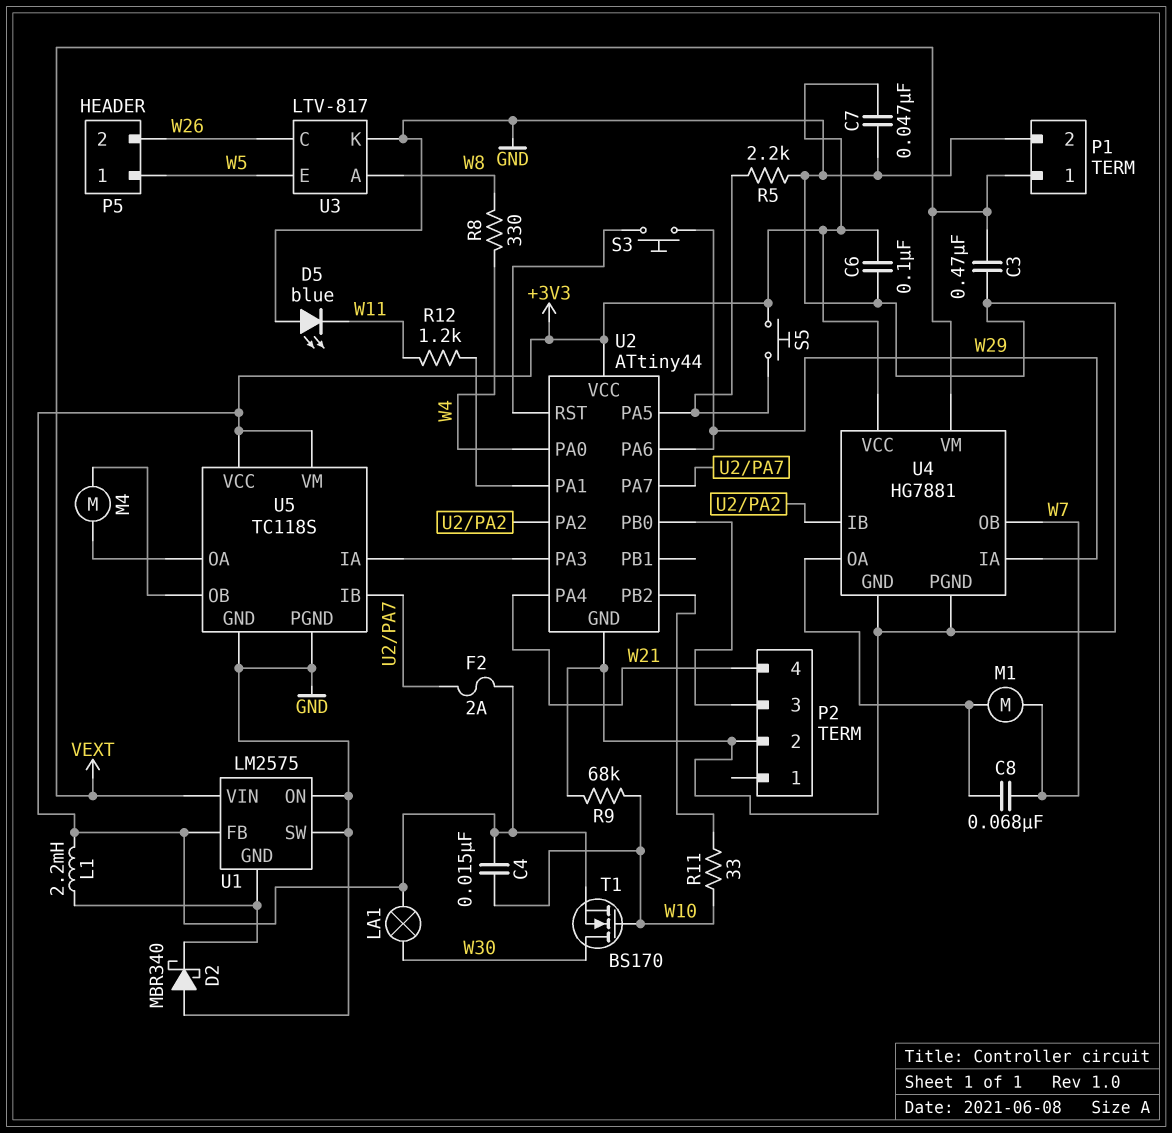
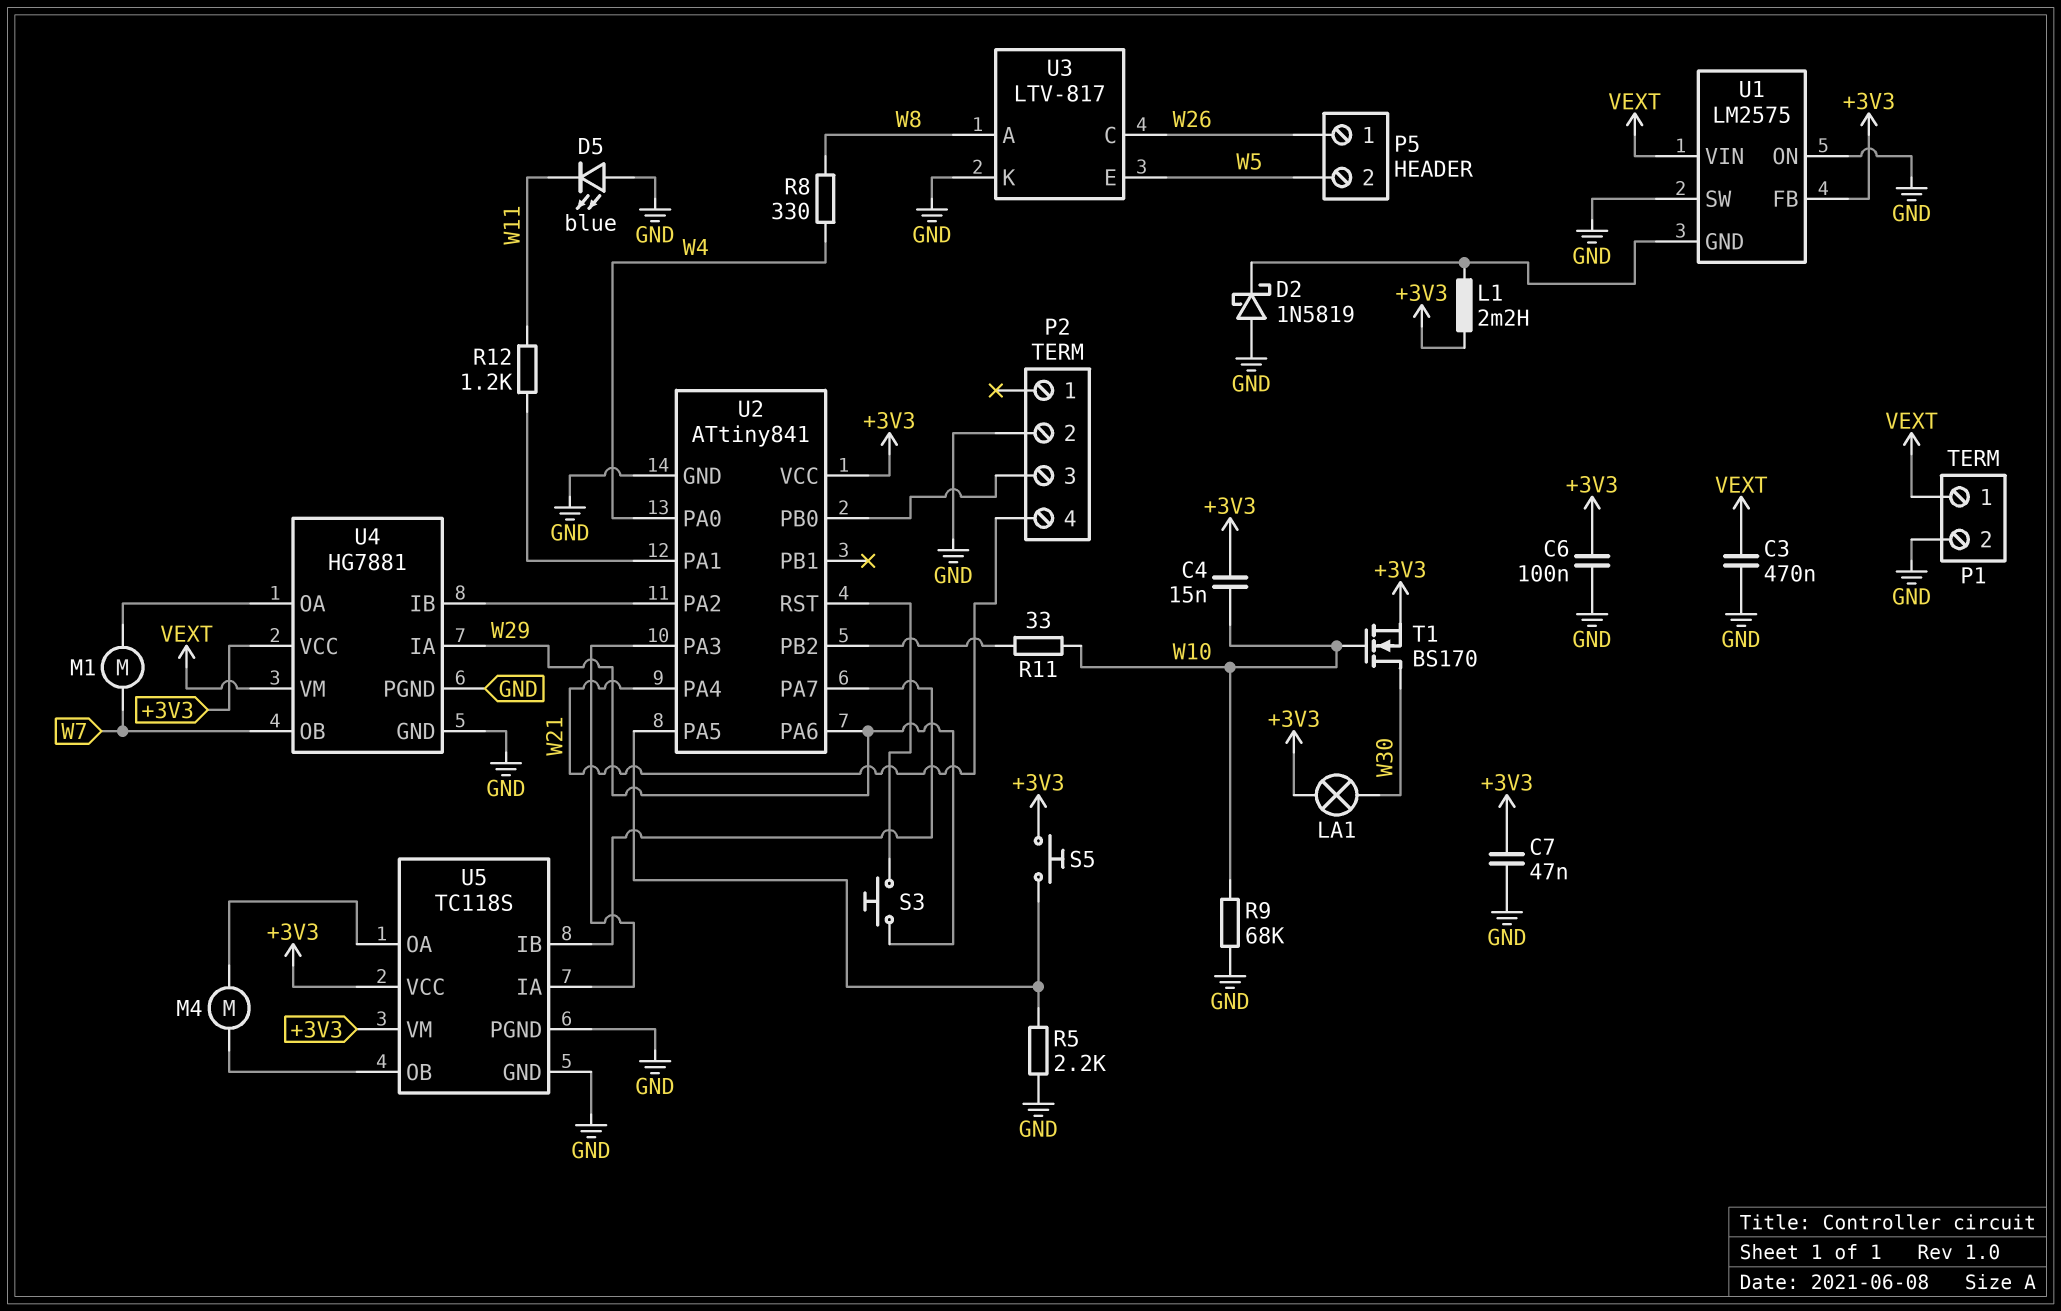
C8: 68nF (U4/OA, W7) -> none
D2: schottky MBR340 (A GND, K U1/GND) -> schottky 1N5819 (A GND, K U1/GND)
F2: 2A (+3V3, U2/PA7) -> none
P5 pin 1: W5 -> W26
P5 pin 2: W26 -> W5
U2: ATtiny44 -> ATtiny841

